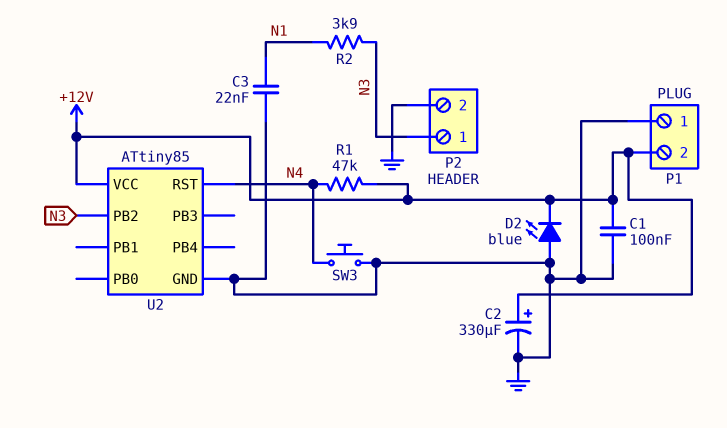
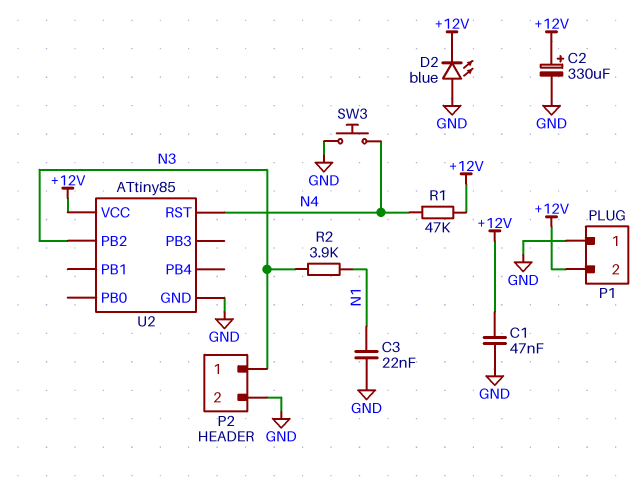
C1: 100nF (+12V, GND) -> 47nF (+12V, GND)

